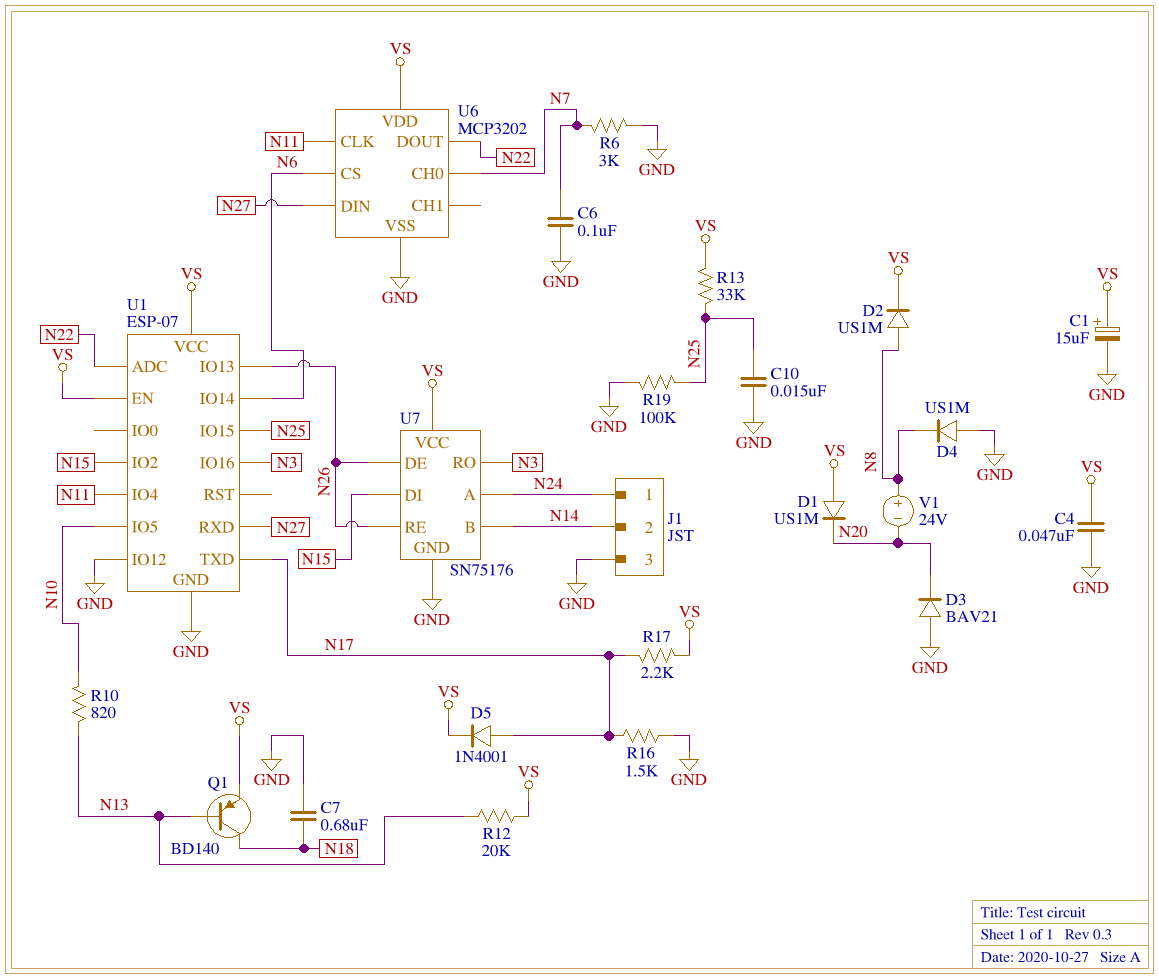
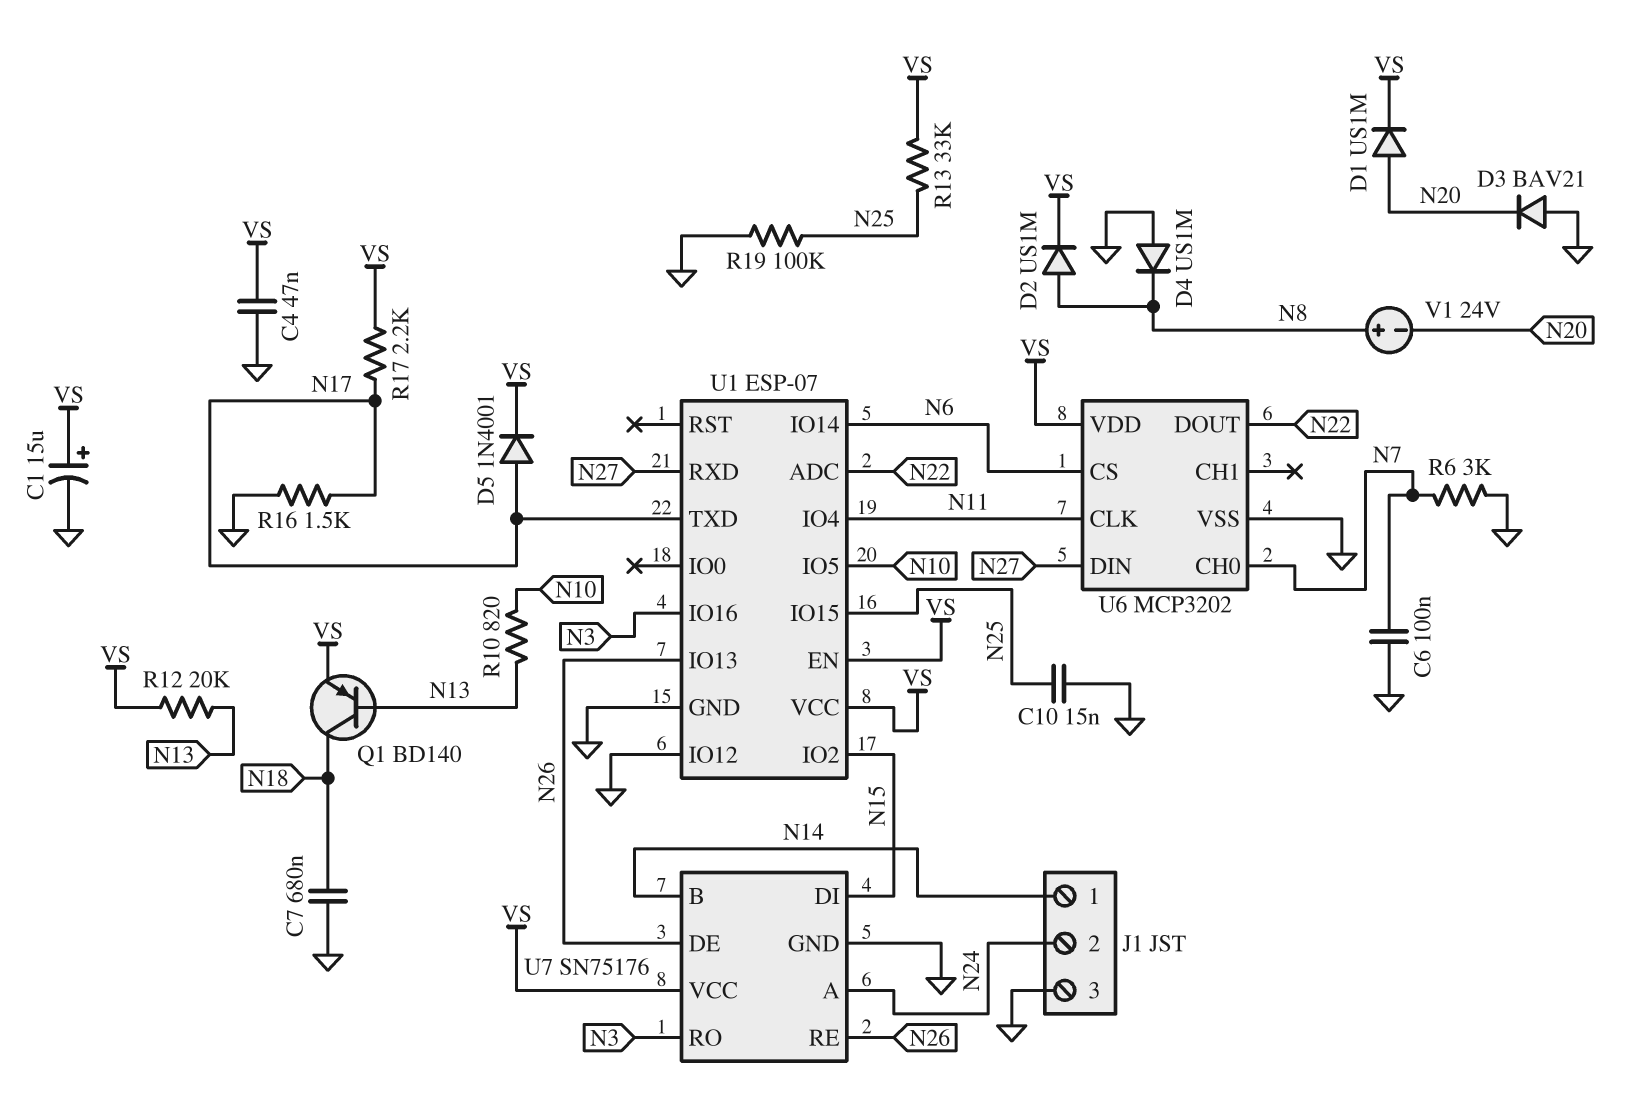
D1: diode US1M (A VS, K N20) -> diode US1M (A N20, K VS)
J1 pin 1: N24 -> N14
J1 pin 2: N14 -> N24

